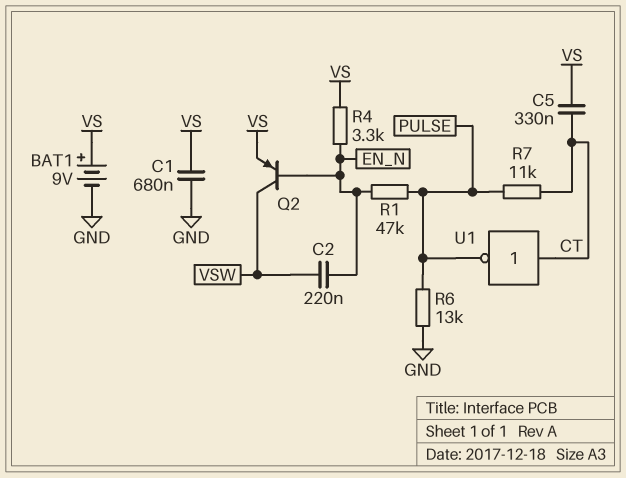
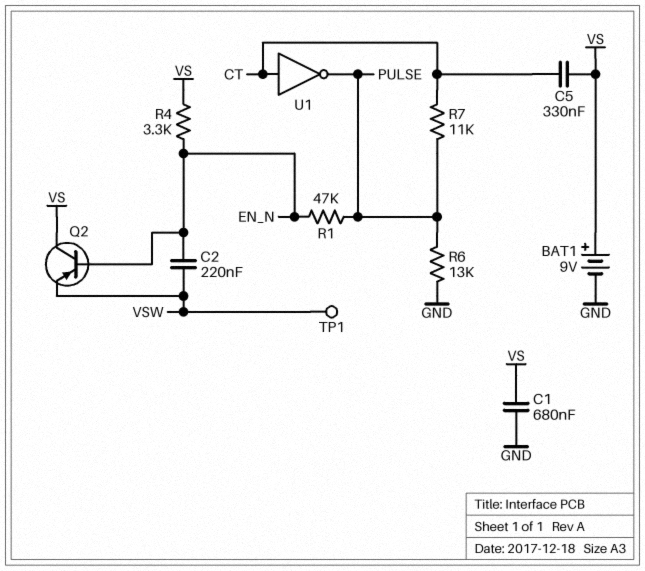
Q2: PNP (B EN_N, C VSW, E VS) -> PNP (B EN_N, C VS, E VSW)
TP1: none -> test point (VSW)

